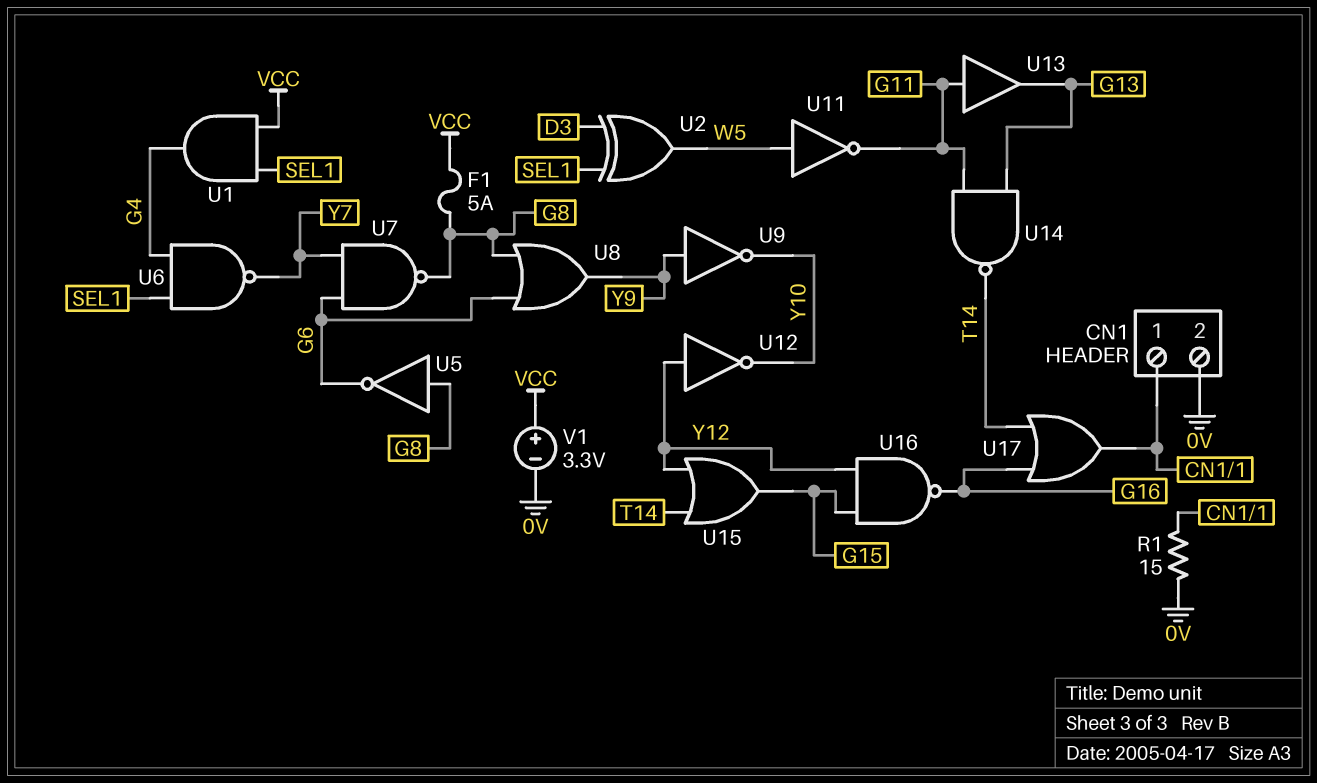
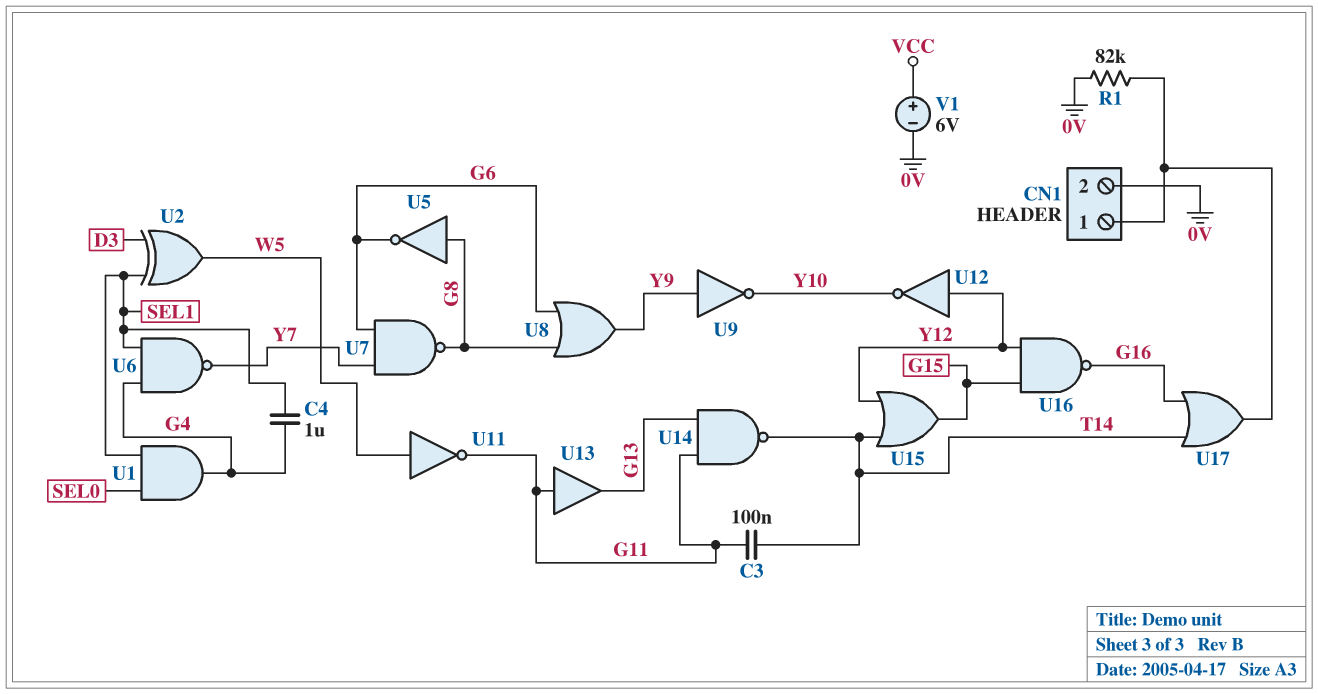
C3: none -> 100nF (G11, T14)
C4: none -> 1uF (G4, SEL1)
F1: 5A (G8, VCC) -> none
R1: 15 (0V, CN1/1) -> 82k (0V, CN1/1)
U1: AND (in SEL1, in VCC, out G4) -> AND (in SEL0, in SEL1, out G4)
V1: 3.3V (plus VCC, minus 0V) -> 6V (plus VCC, minus 0V)

